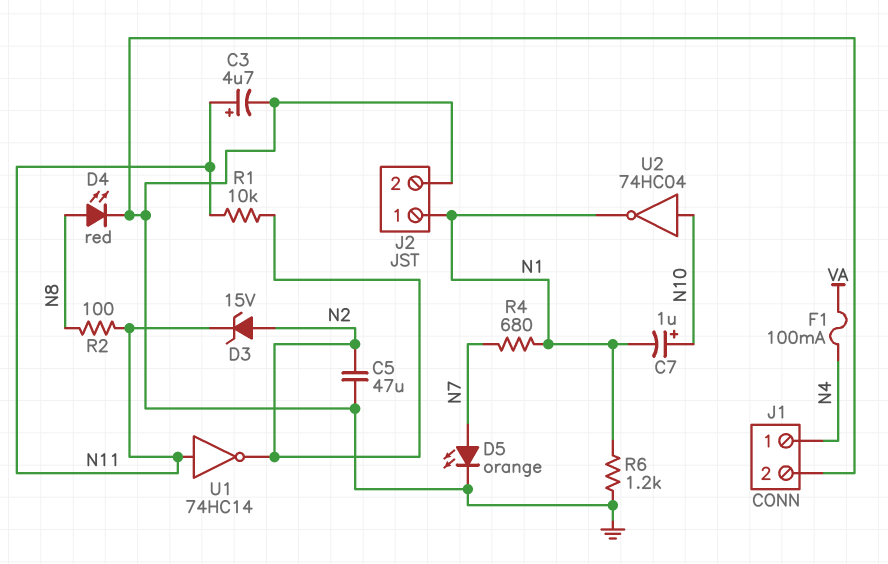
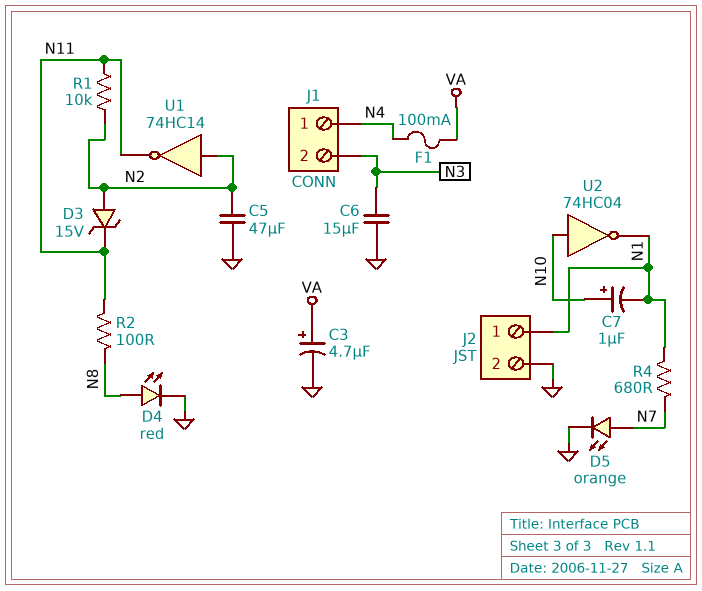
C3: 4.7uF (plus N11, minus GND) -> 4.7uF (plus VA, minus GND)
C6: none -> 15uF (GND, N3)
J1 pin 2: GND -> N3
R6: 1.2k (GND, N1) -> none
U1: NOT 74HC14 (in N11, out N2) -> NOT 74HC14 (in N2, out N11)

